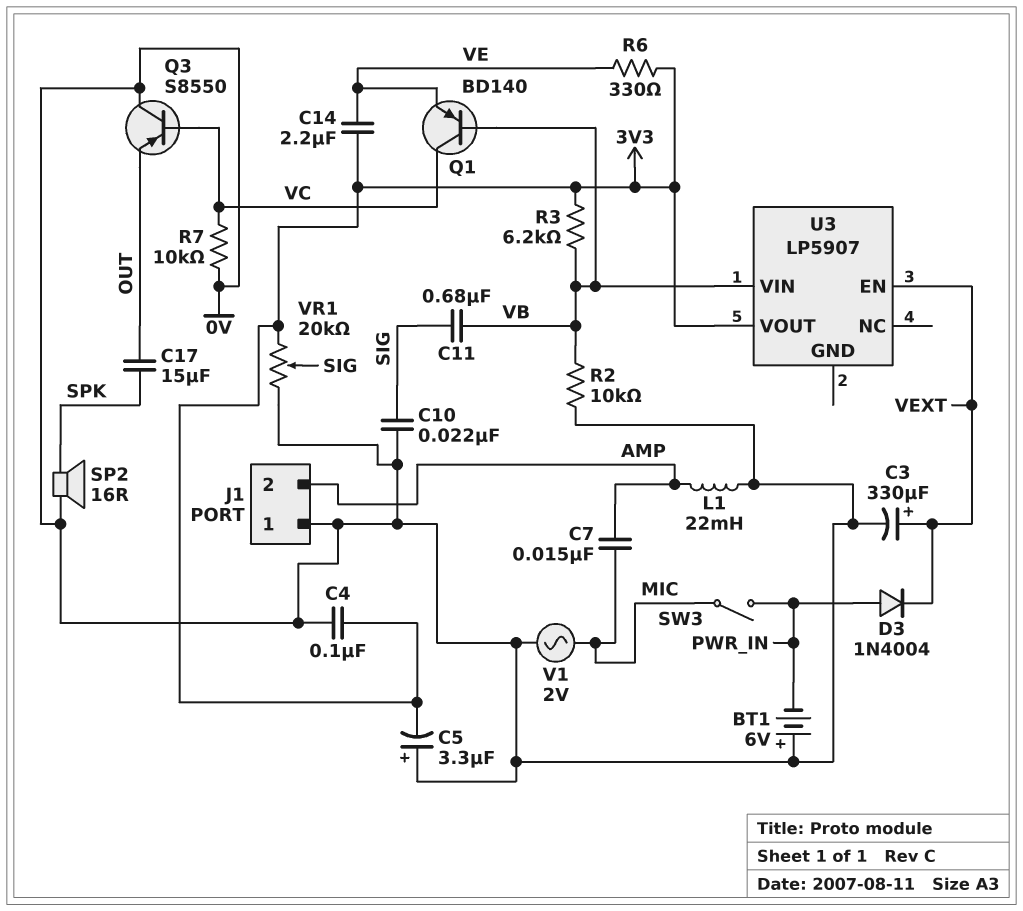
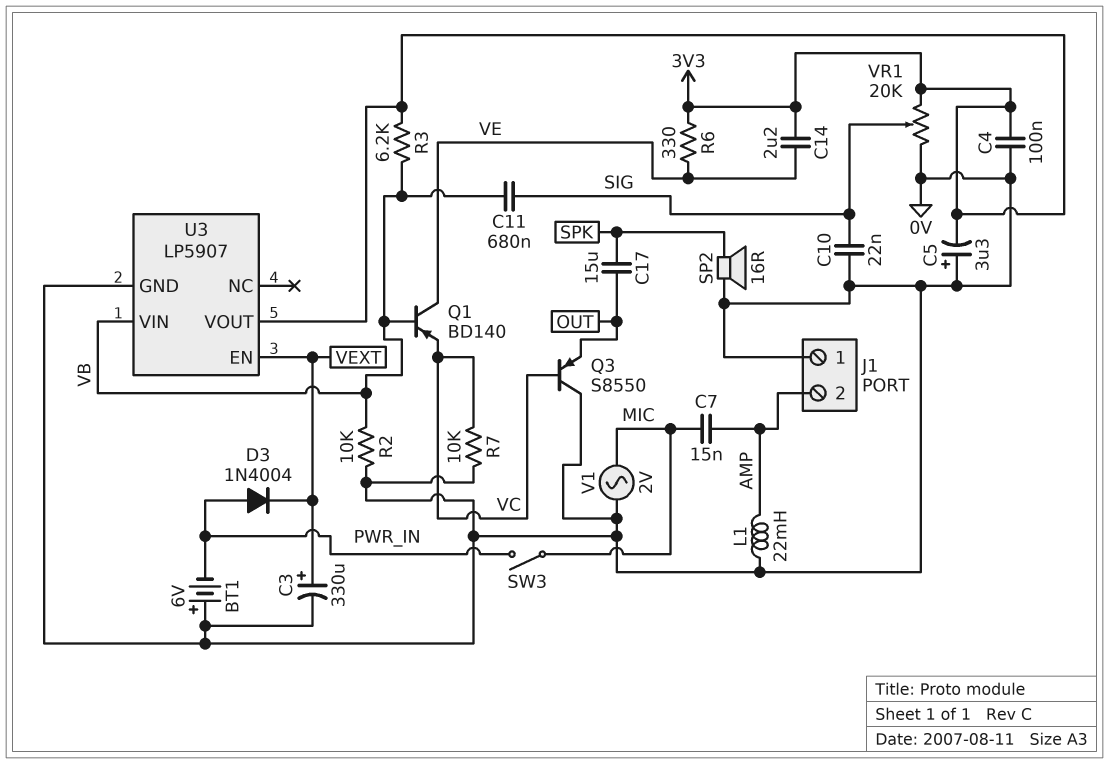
Q1: PNP BD140 (B VB, C VC, E VE) -> PNP BD140 (B VB, C VE, E VC)
U3 pin GND: none -> 0V

